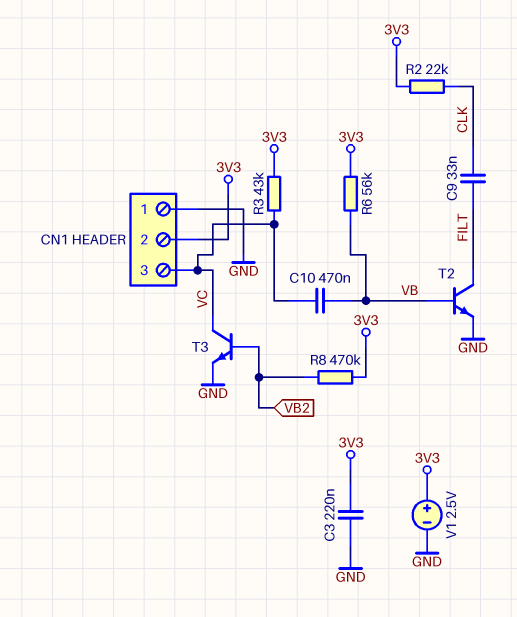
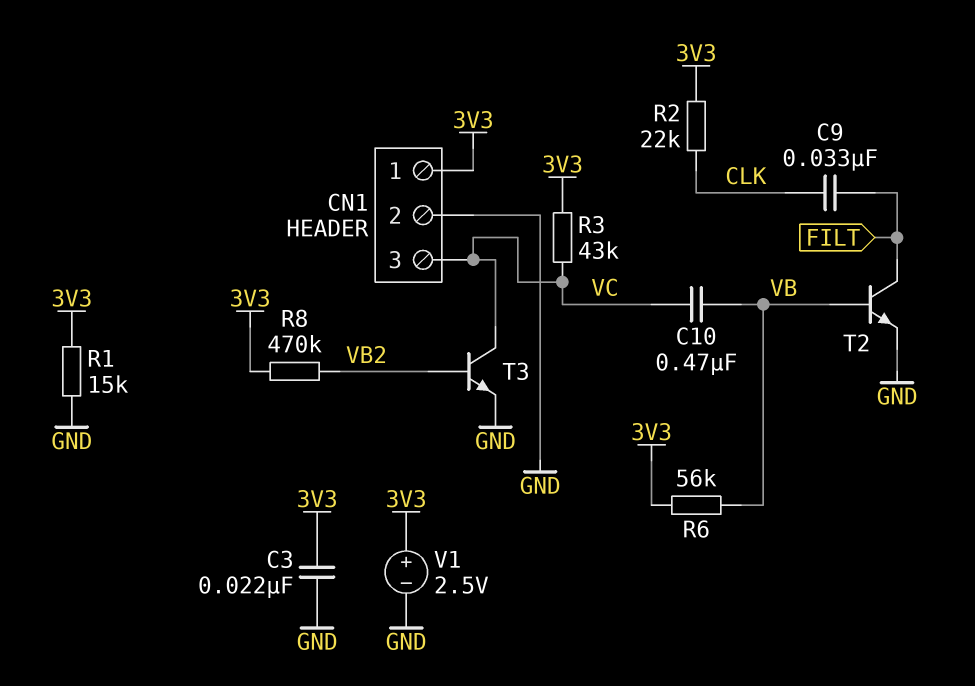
C3: 220nF (3V3, GND) -> 22nF (3V3, GND)
CN1 pin 1: GND -> 3V3
CN1 pin 2: 3V3 -> GND
R1: none -> 15k (3V3, GND)

